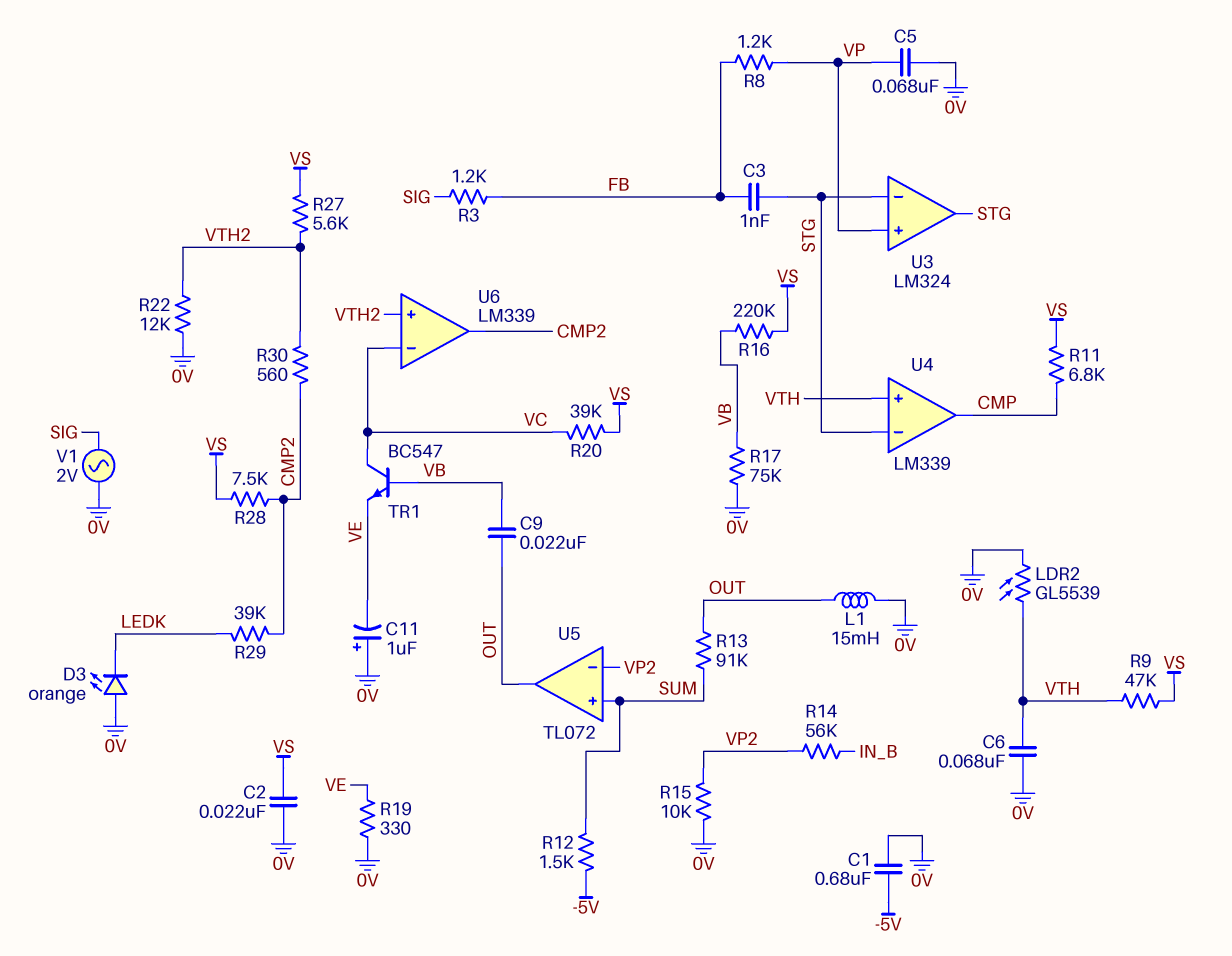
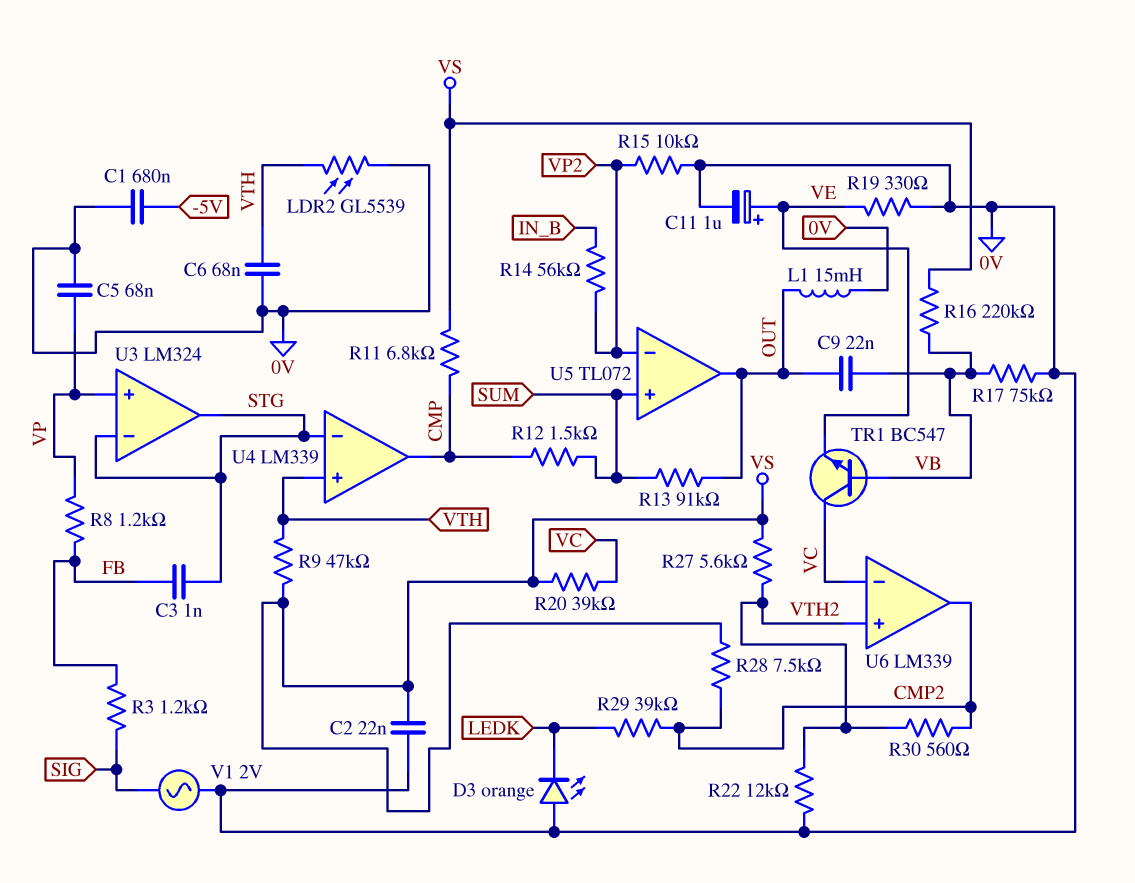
C11: 1uF (plus 0V, minus VE) -> 1uF (plus VE, minus 0V)
R12: 1.5k (-5V, SUM) -> 1.5k (CMP, SUM)

